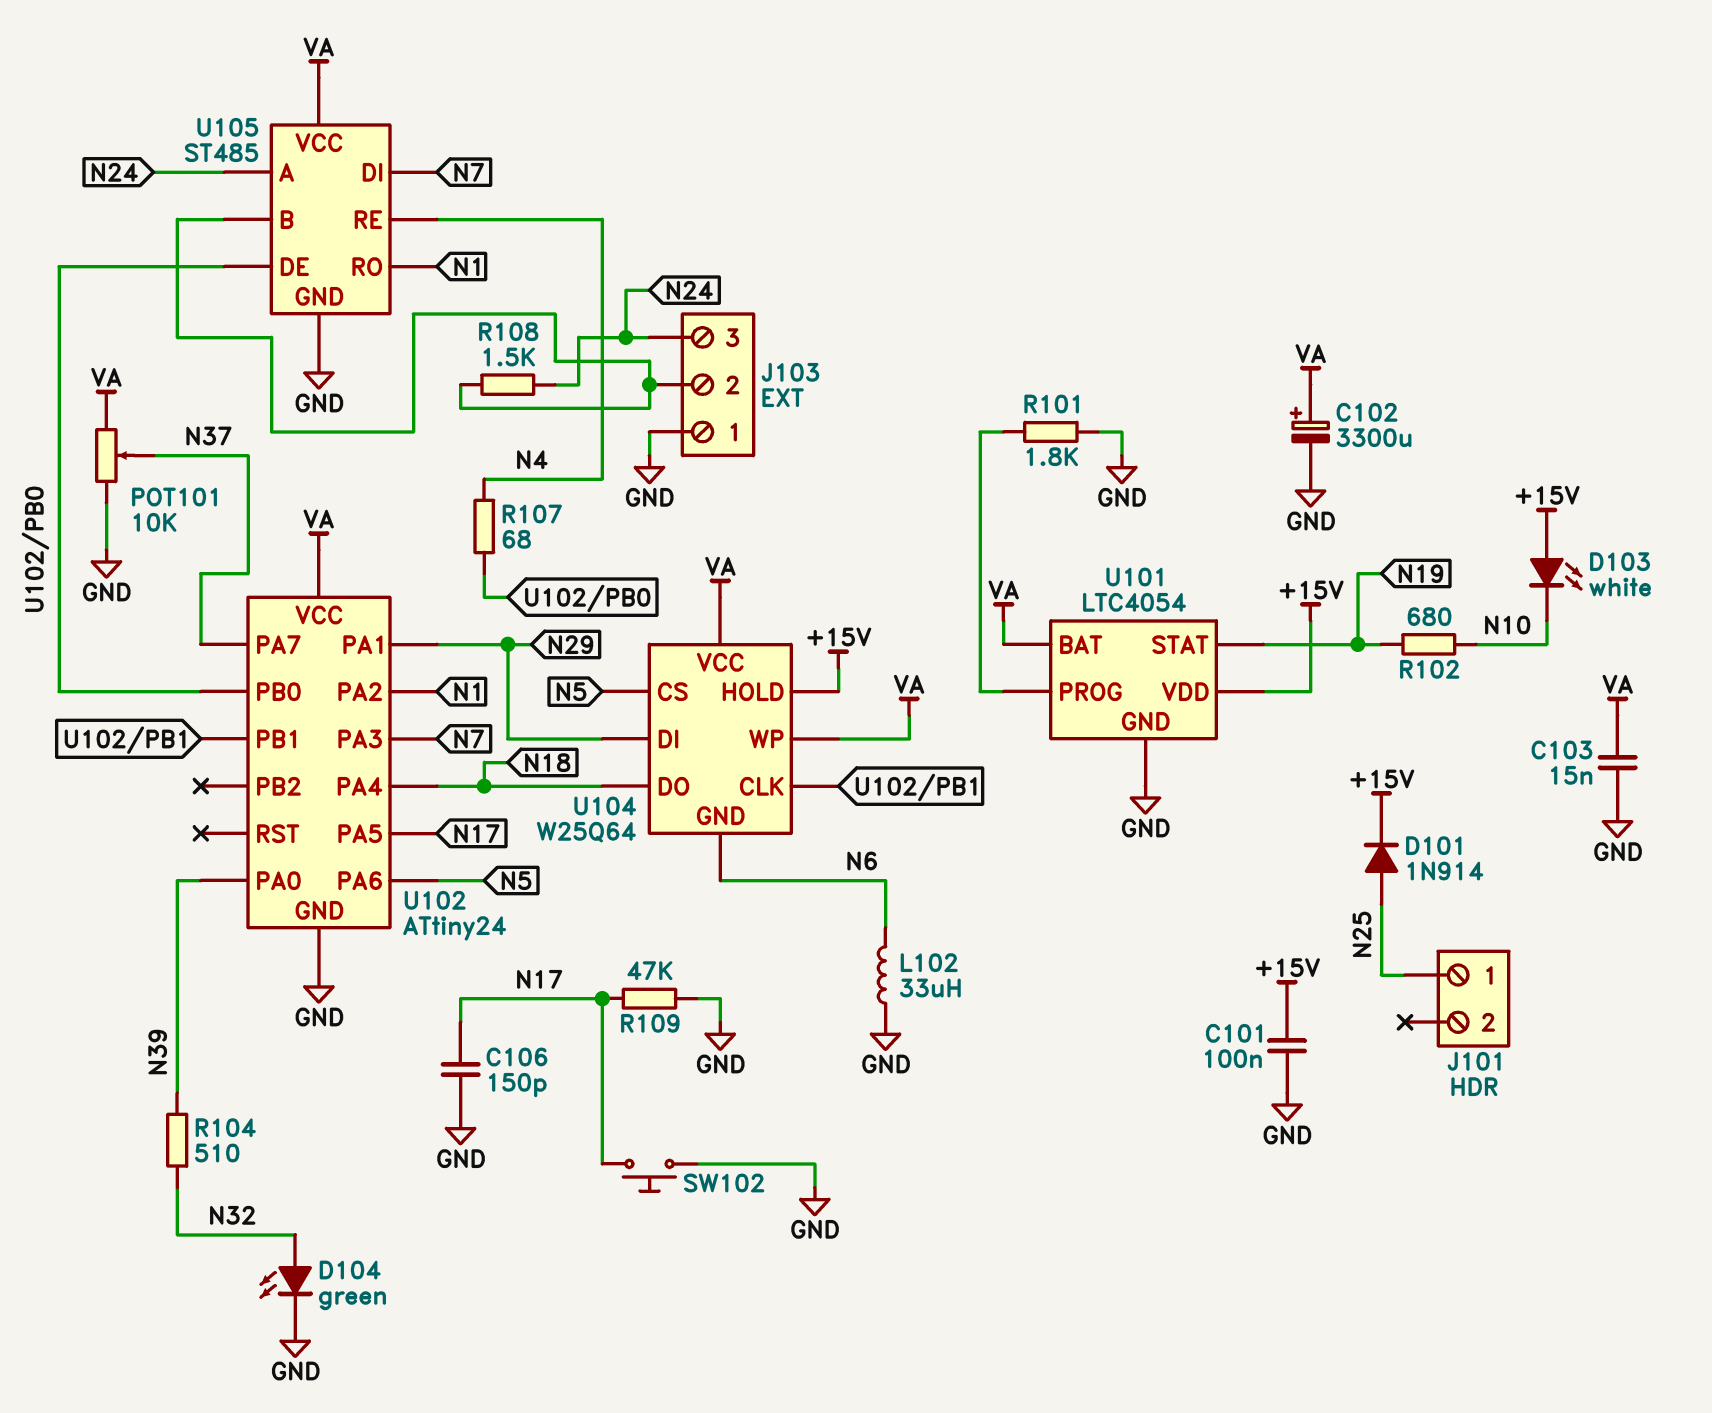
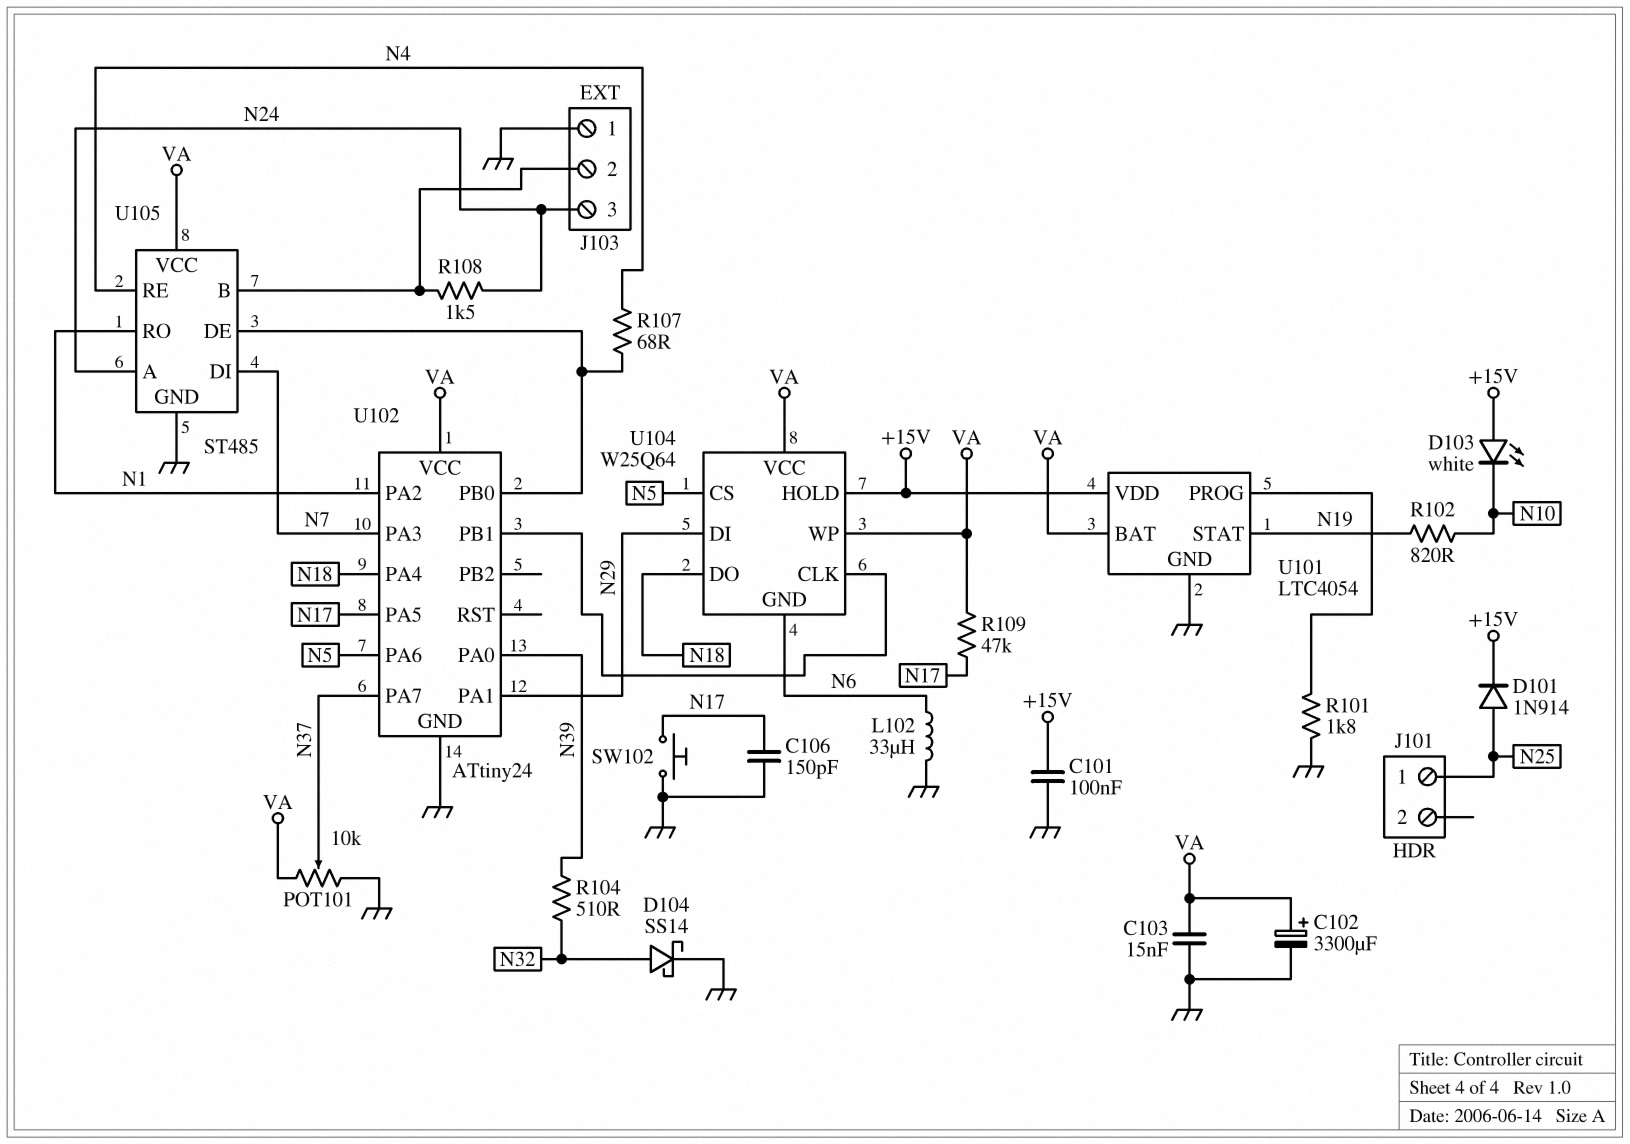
D104: LED green (A N32, K GND) -> schottky SS14 (A N32, K GND)
R102: 680 (N10, N19) -> 820 (N10, N19)
R109: 47k (GND, N17) -> 47k (N17, VA)

